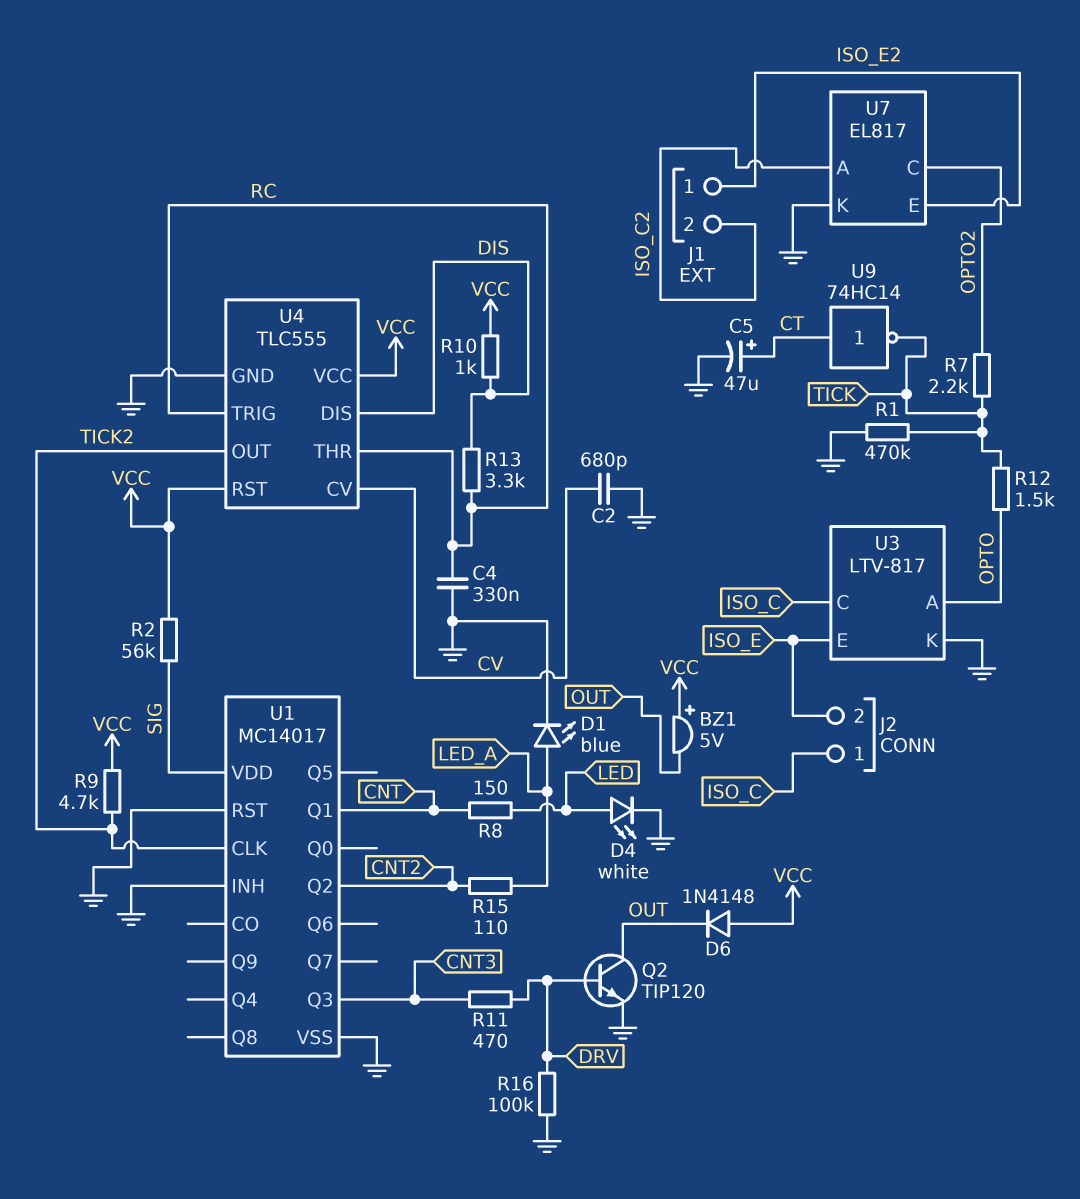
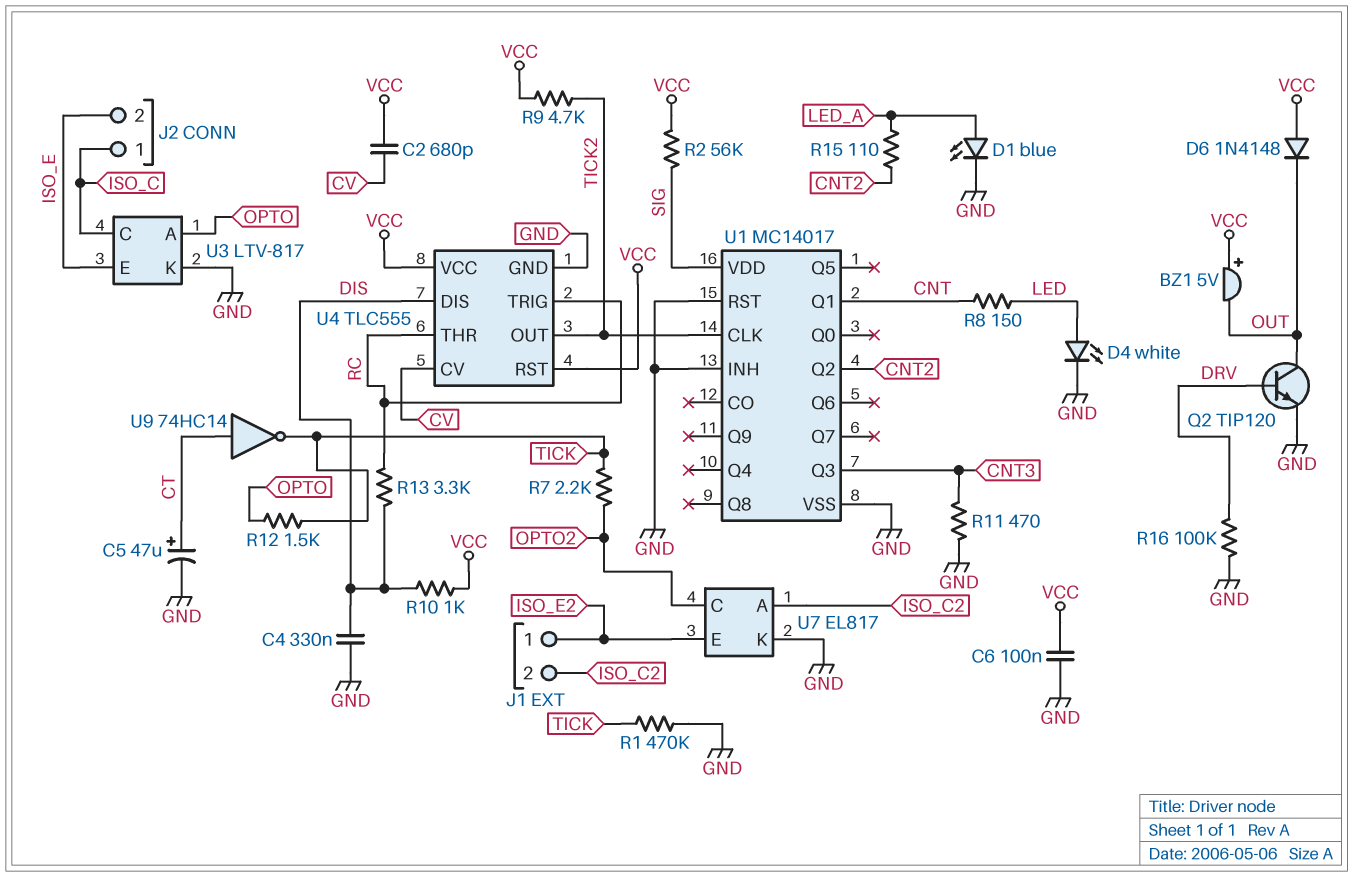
C2: 680pF (CV, GND) -> 680pF (CV, VCC)
C4: 330nF (GND, RC) -> 330nF (DIS, GND)
C6: none -> 100nF (GND, VCC)
R11: 470 (CNT3, DRV) -> 470 (CNT3, GND)

